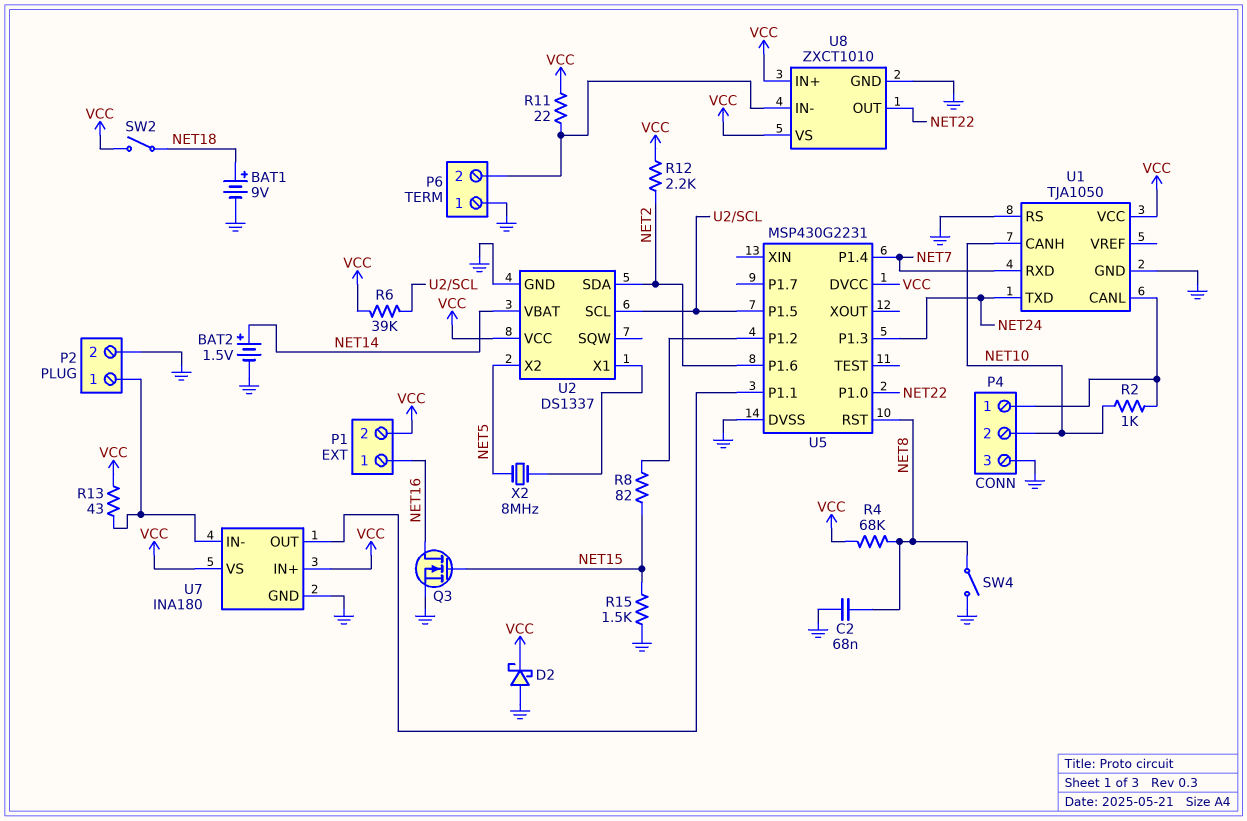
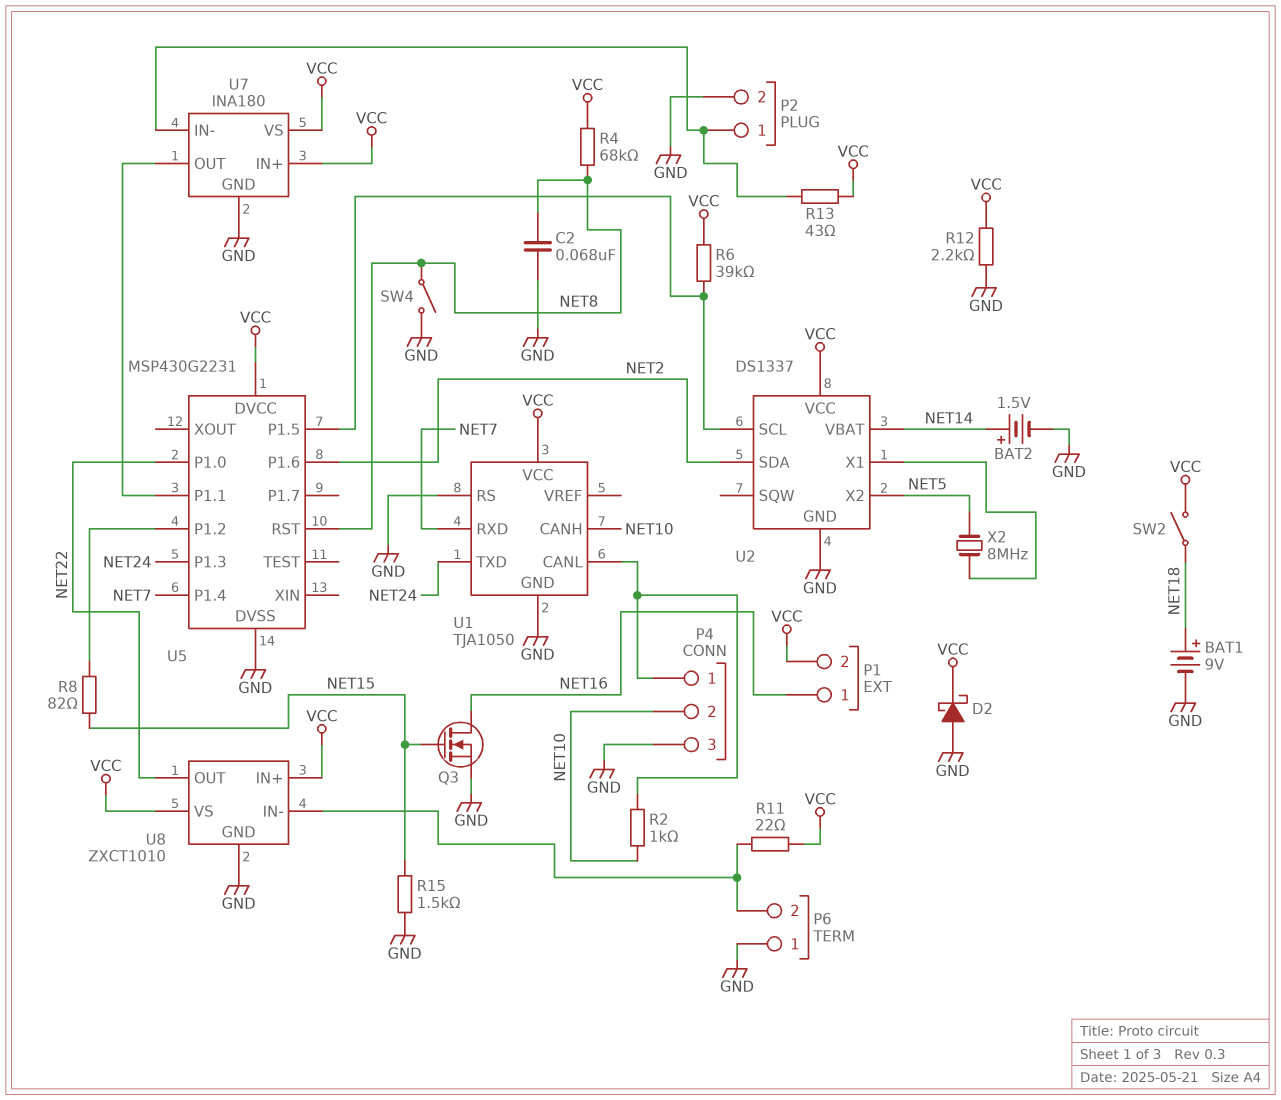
R12: 2.2k (NET2, VCC) -> 2.2k (GND, VCC)

